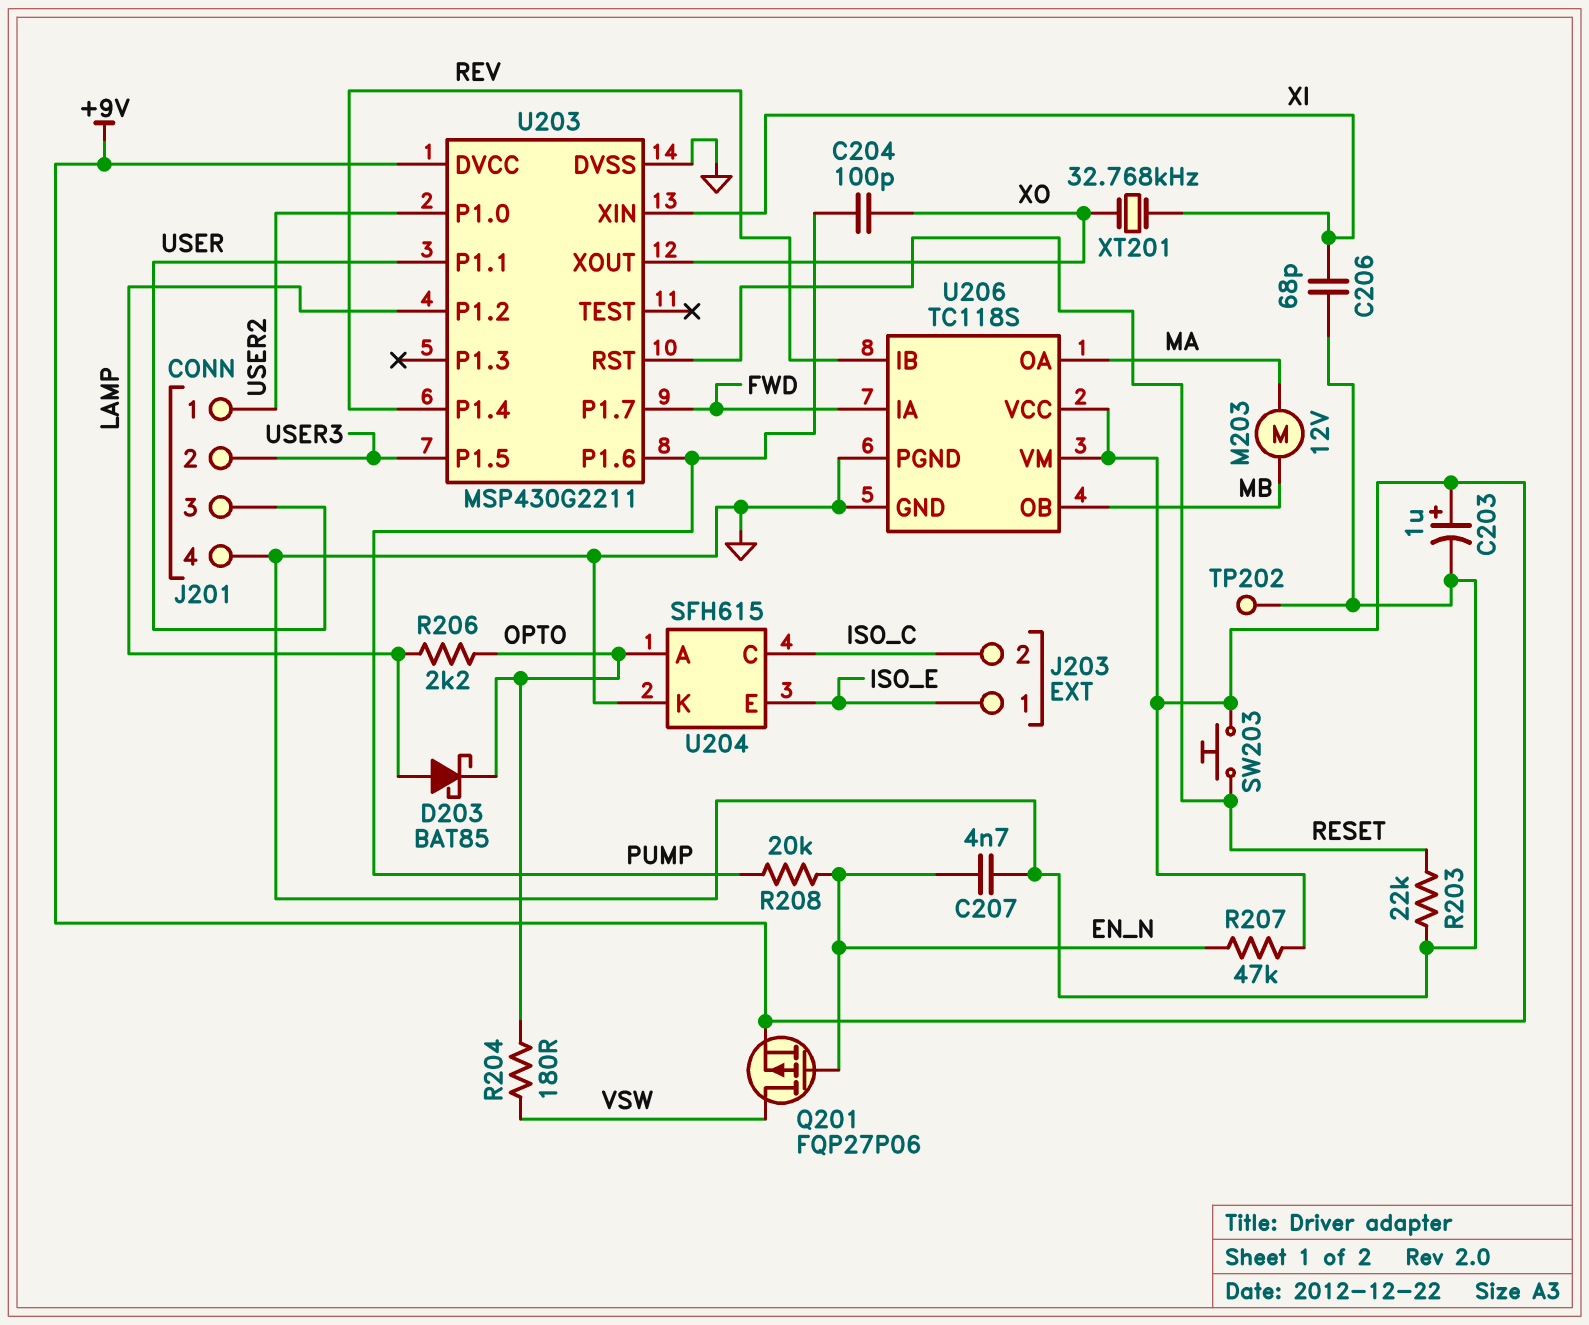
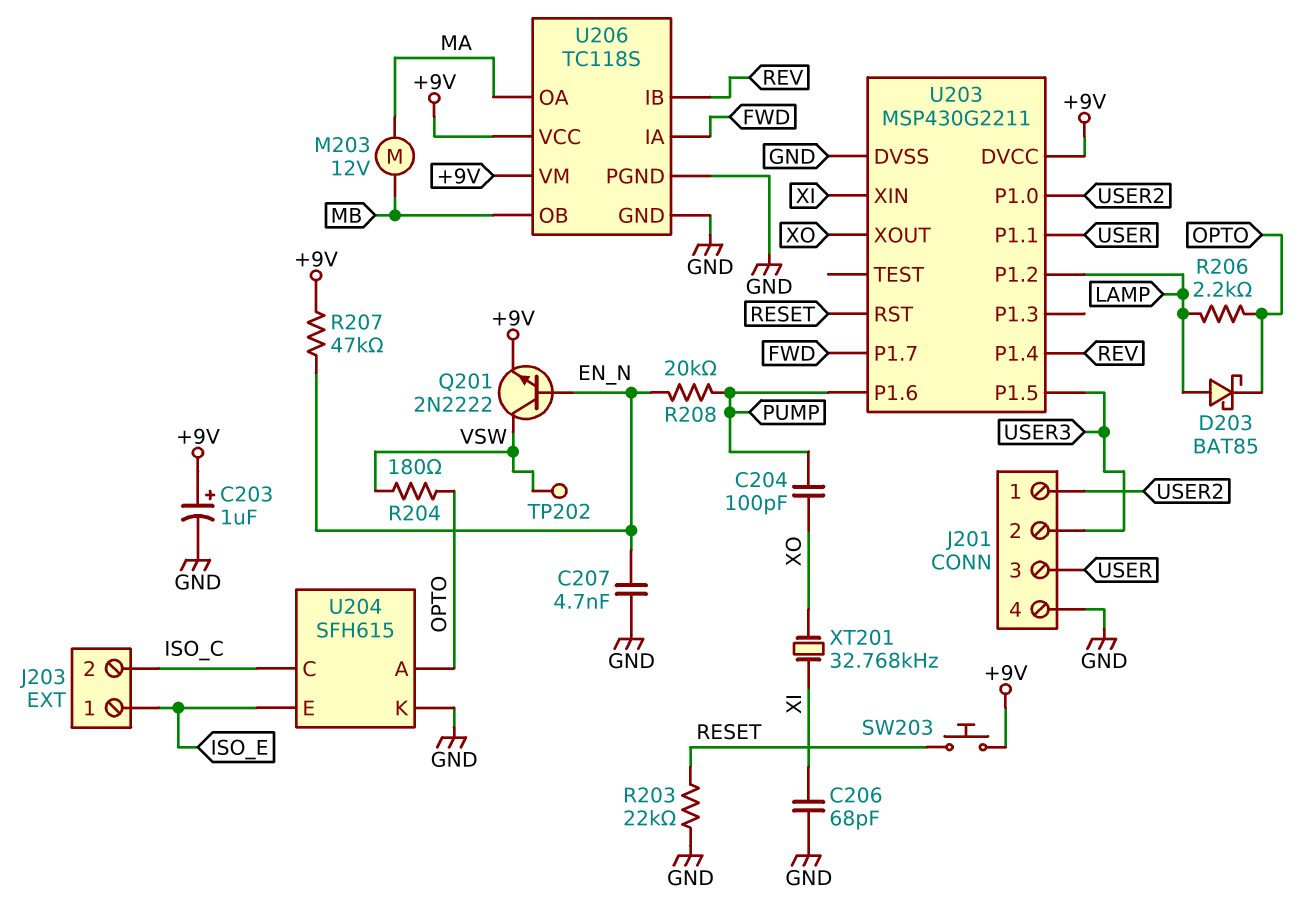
Q201: PMOS FQP27P06 (G EN_N, D VSW, S +9V) -> NPN 2N2222 (B EN_N, C VSW, E +9V)
TP202: test point (GND) -> test point (VSW)

